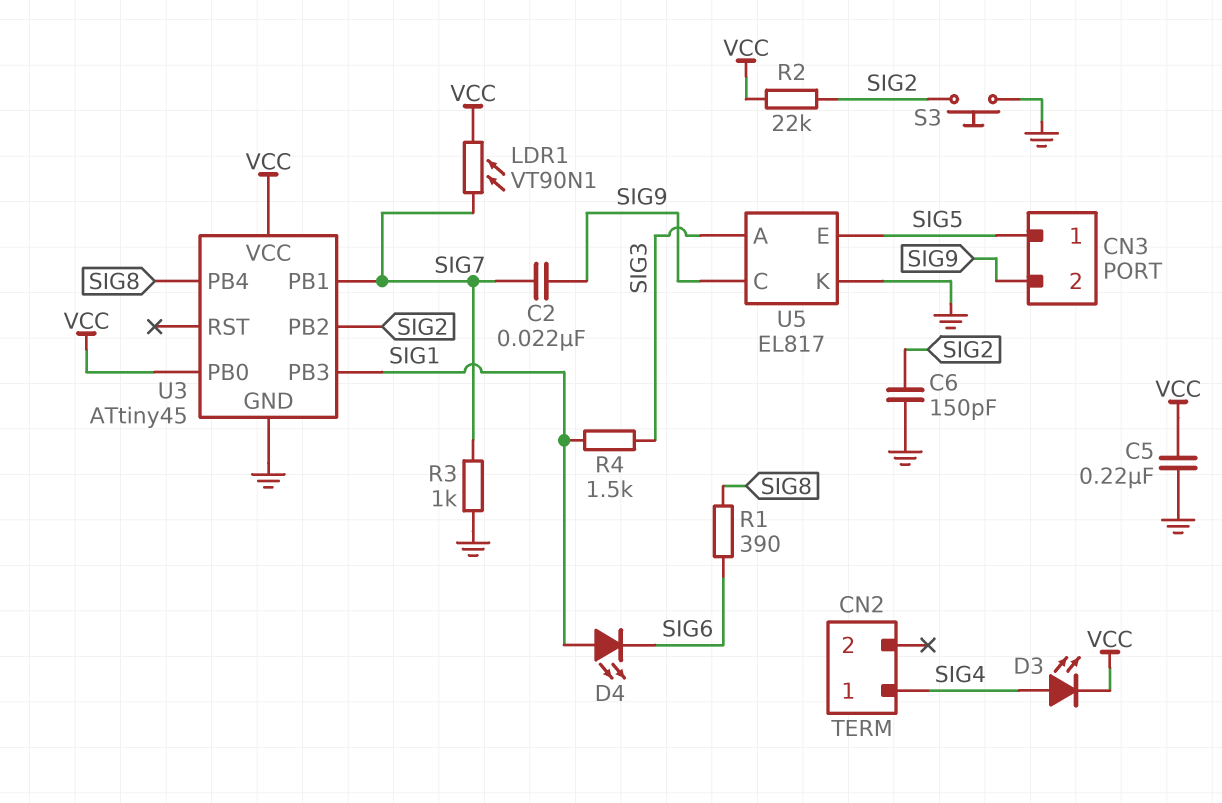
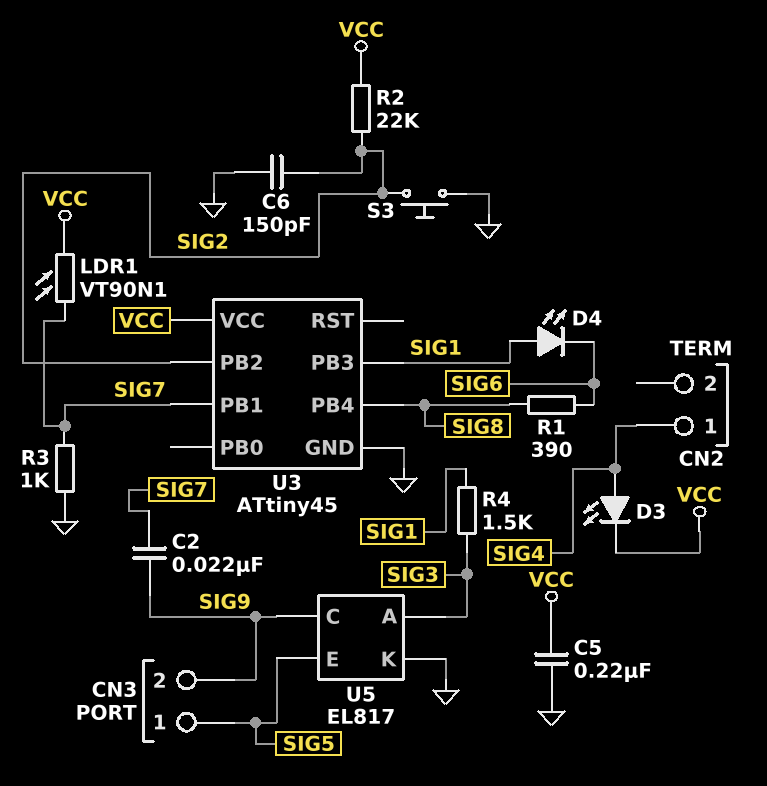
U3 pin PB0: VCC -> none

